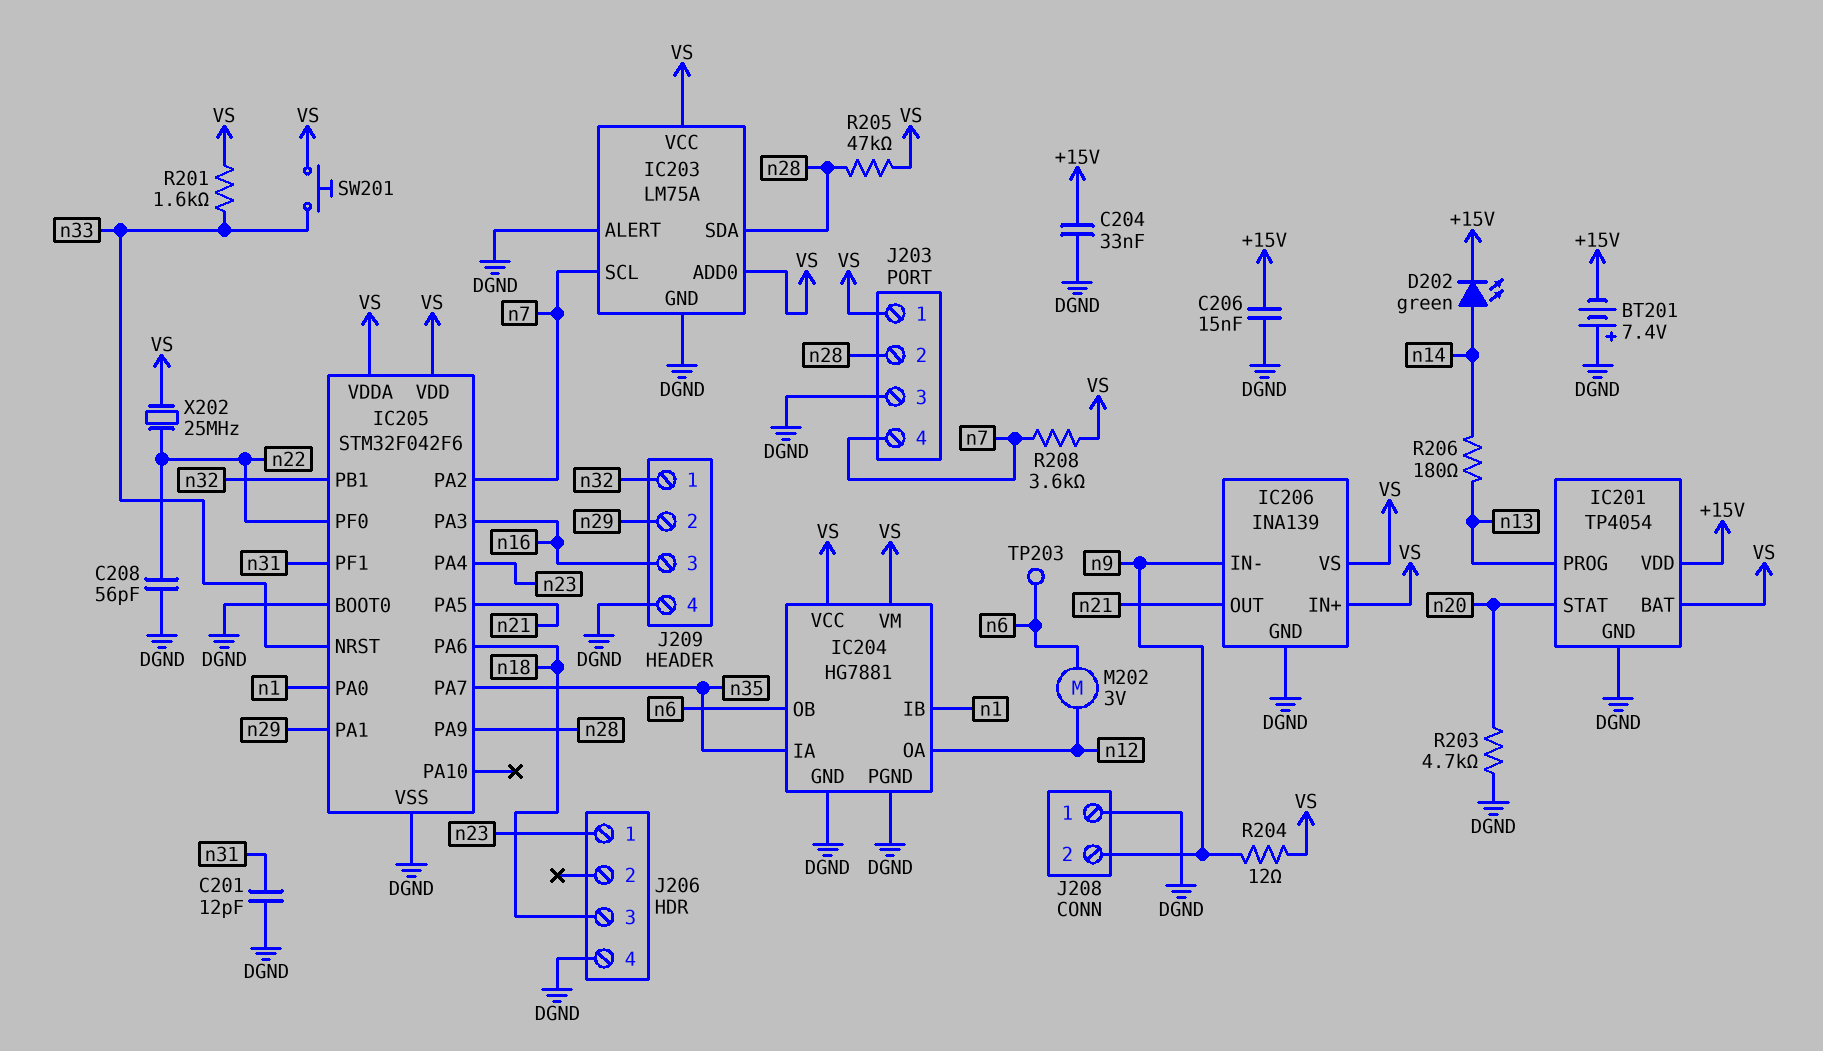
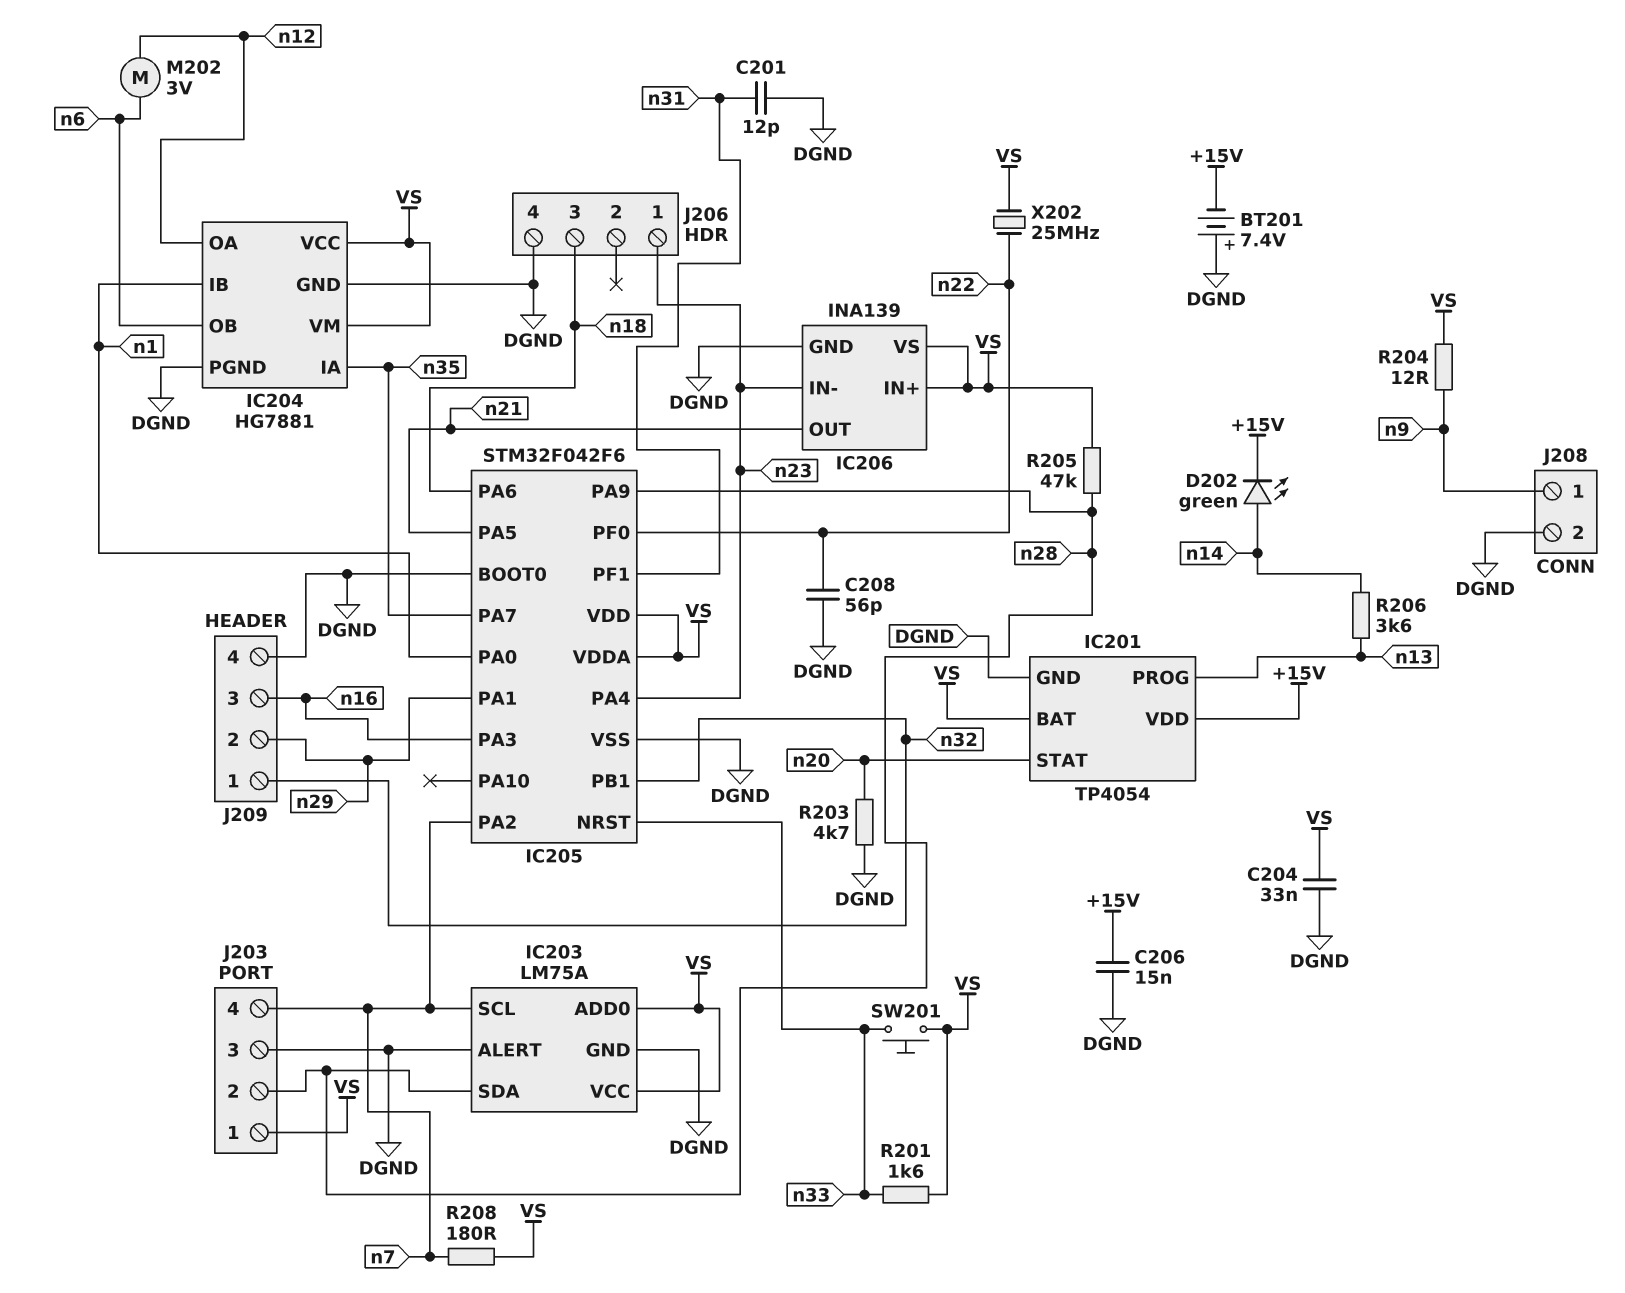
C204: 33nF (+15V, DGND) -> 33nF (DGND, VS)
IC206 pin IN-: n9 -> n23
J208 pin 1: DGND -> n9
J208 pin 2: n9 -> DGND
R206: 180 (n13, n14) -> 3.6k (n13, n14)
R208: 3.6k (VS, n7) -> 180 (VS, n7)
TP203: test point (n6) -> none

